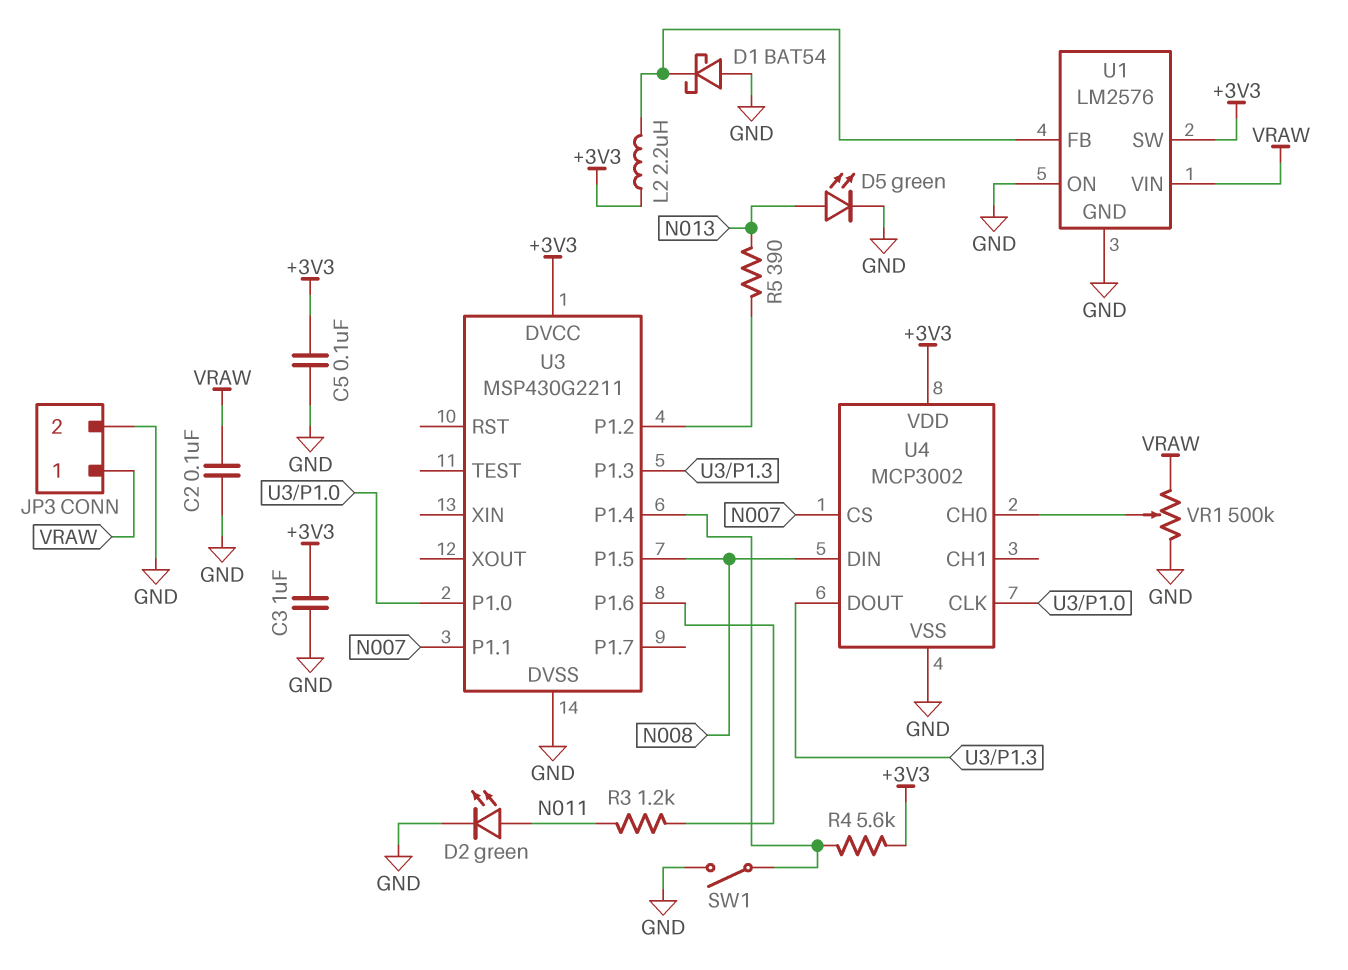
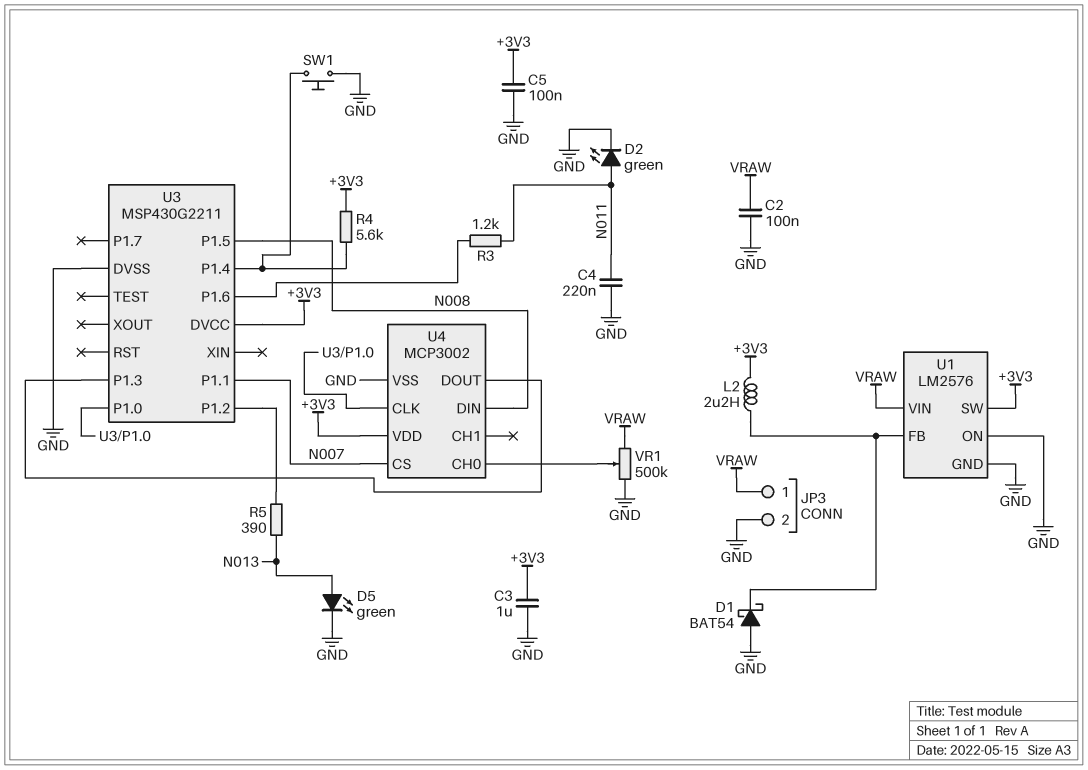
C4: none -> 220nF (GND, N011)
SW1: switch (GND, U3/P1.4) -> button (GND, U3/P1.4)

